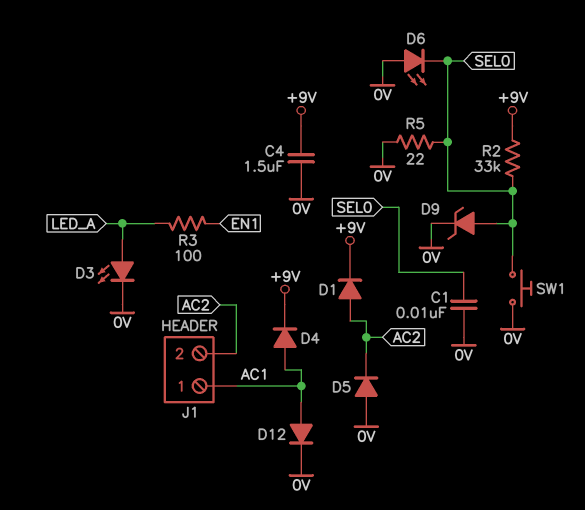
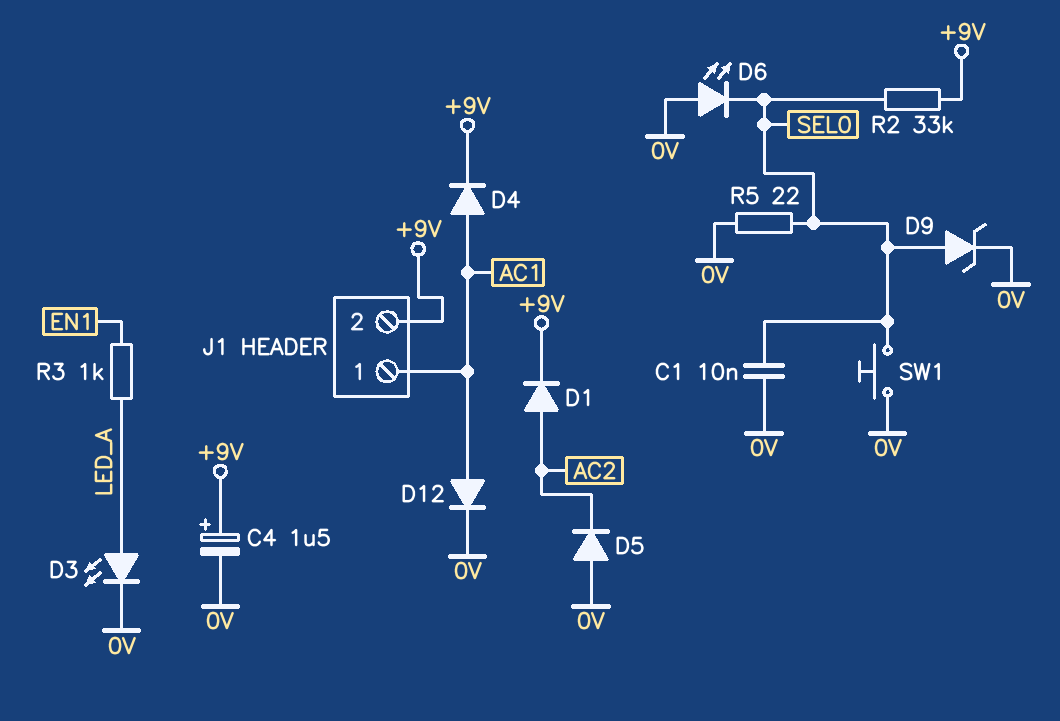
C4: 1.5uF (+9V, 0V) -> 1.5uF (plus +9V, minus 0V)
J1 pin 2: AC2 -> +9V
R3: 100 (EN1, LED_A) -> 1k (EN1, LED_A)

